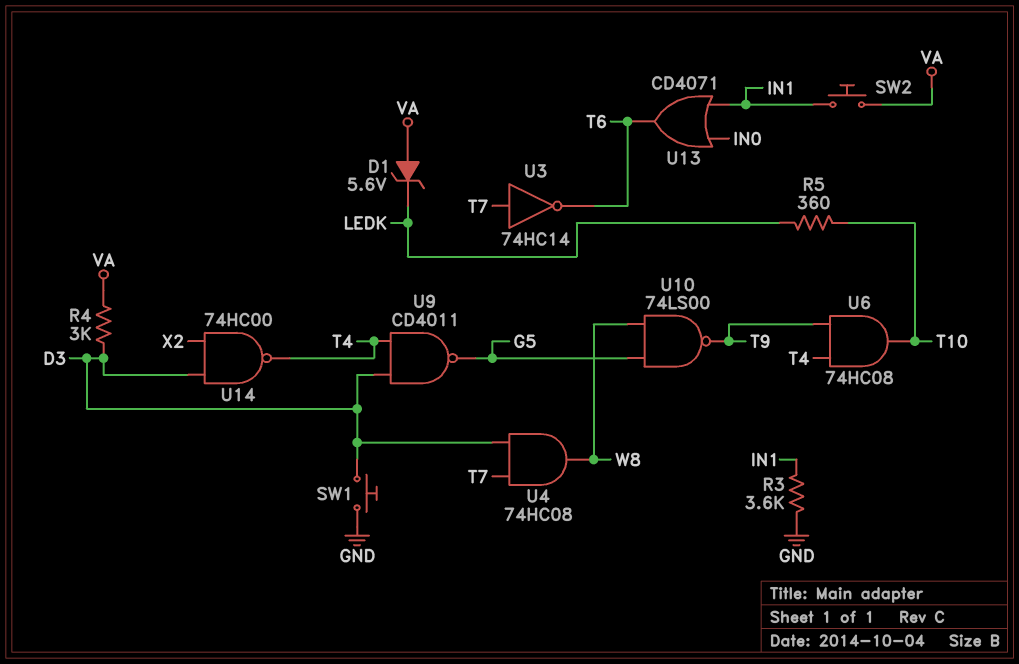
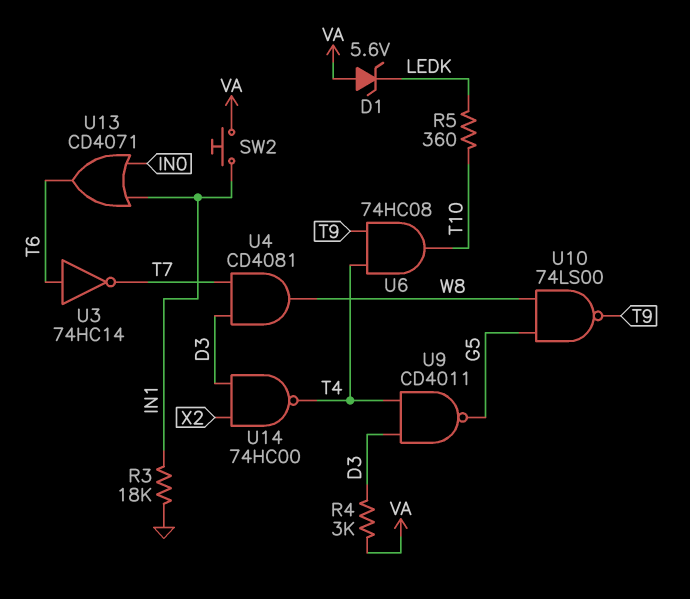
R3: 3.6k (GND, IN1) -> 18k (GND, IN1)
SW1: button (D3, GND) -> none
U3: NOT 74HC14 (in T7, out T6) -> NOT 74HC14 (in T6, out T7)
U4: AND 74HC08 (in D3, in T7, out W8) -> AND CD4081 (in D3, in T7, out W8)

